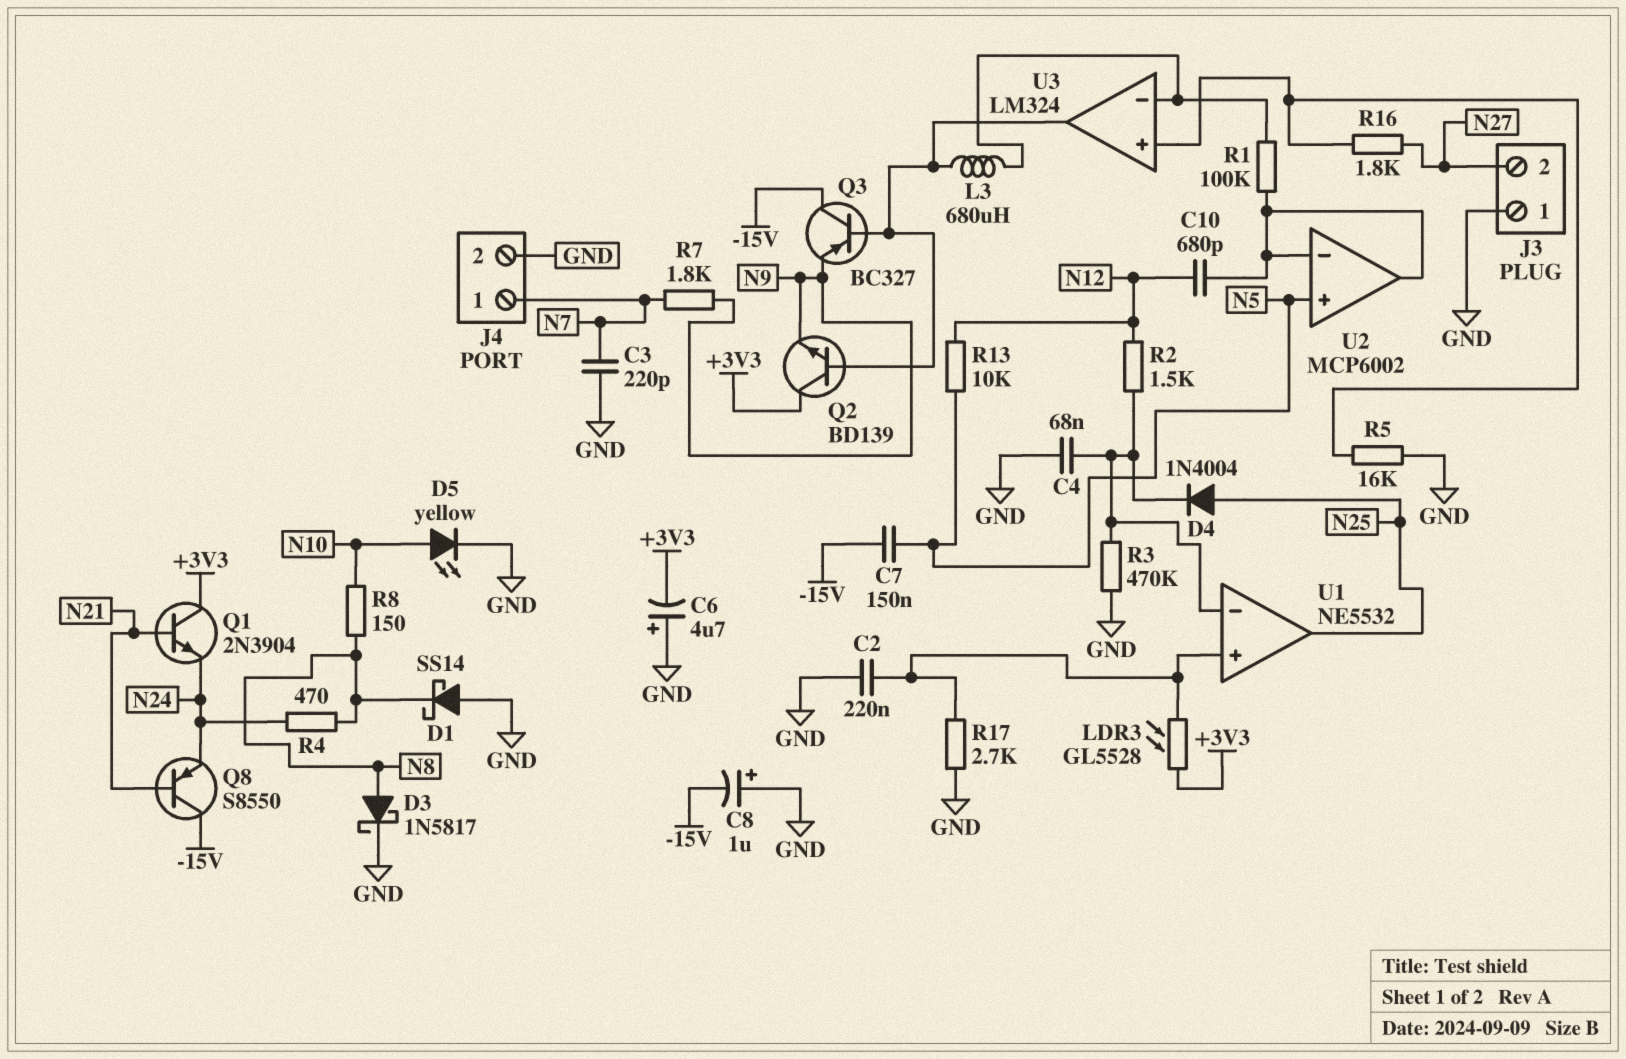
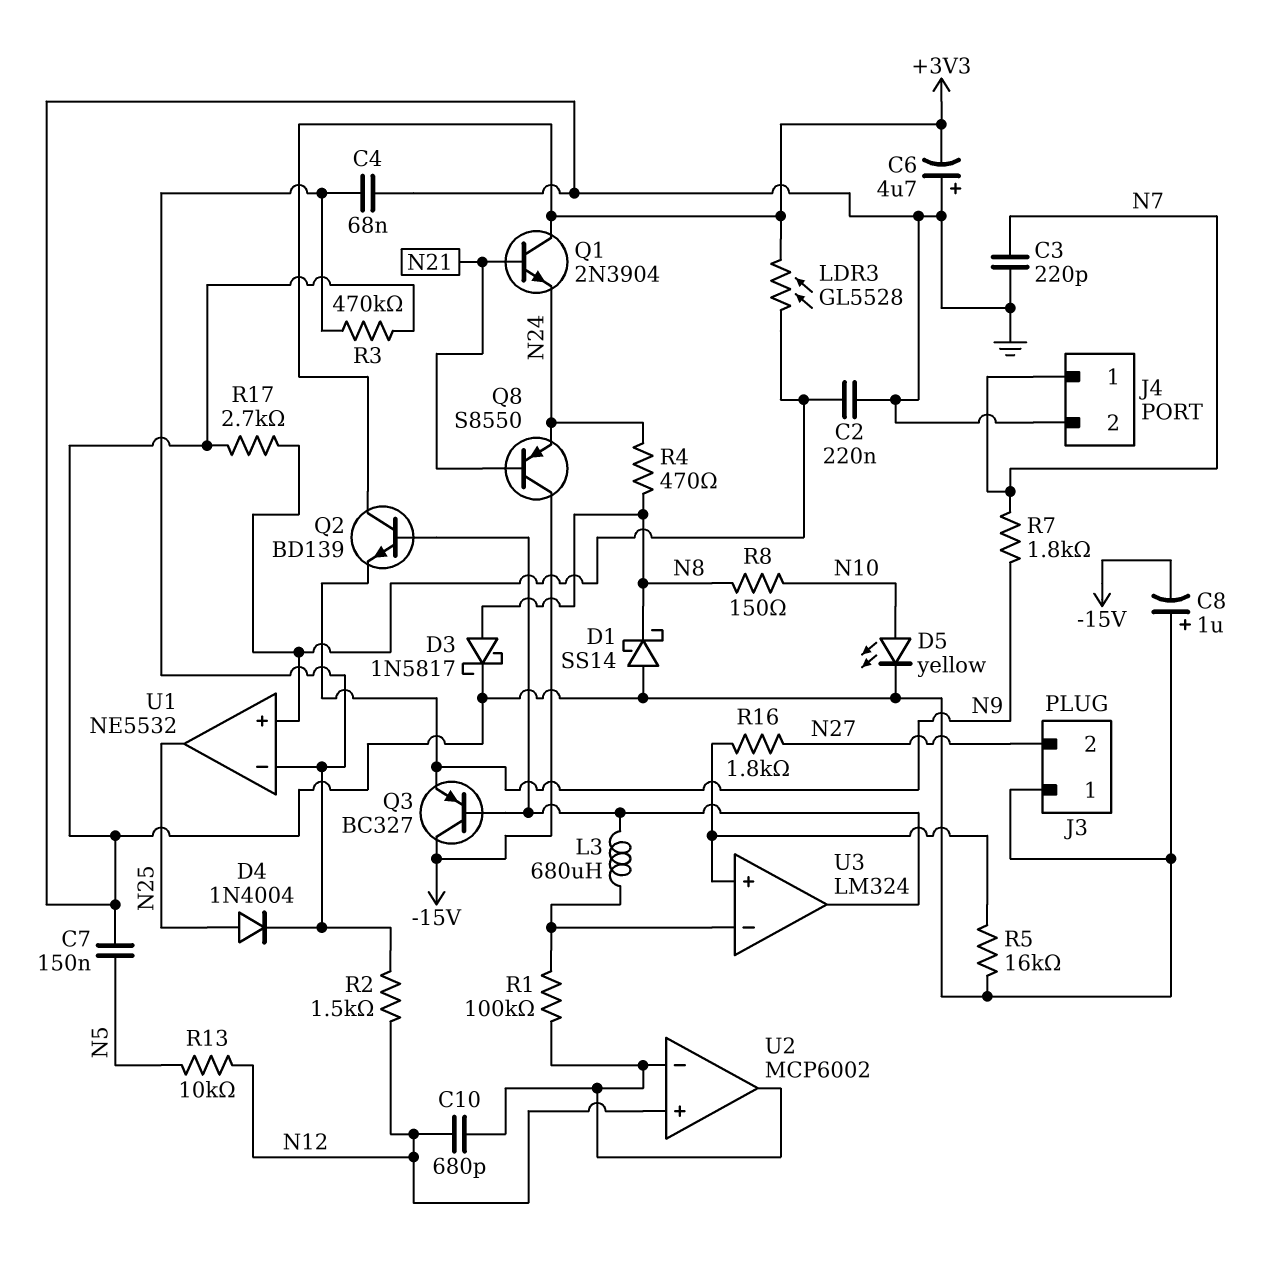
C7: 150nF (-15V, N5) -> 150nF (GND, N5)
U2 pin in+: N5 -> N12

